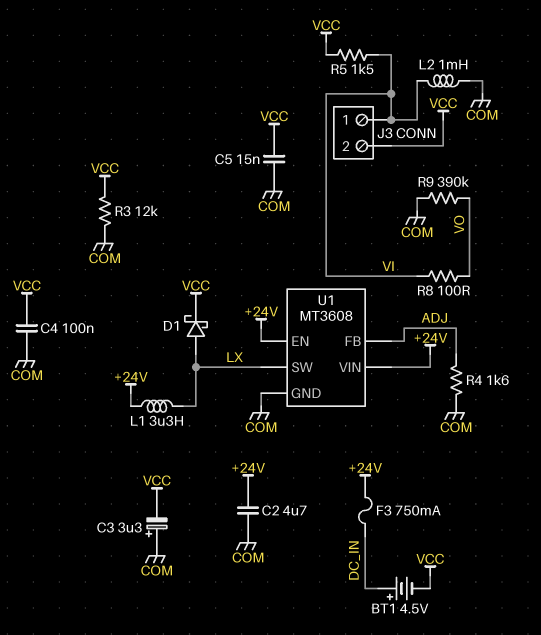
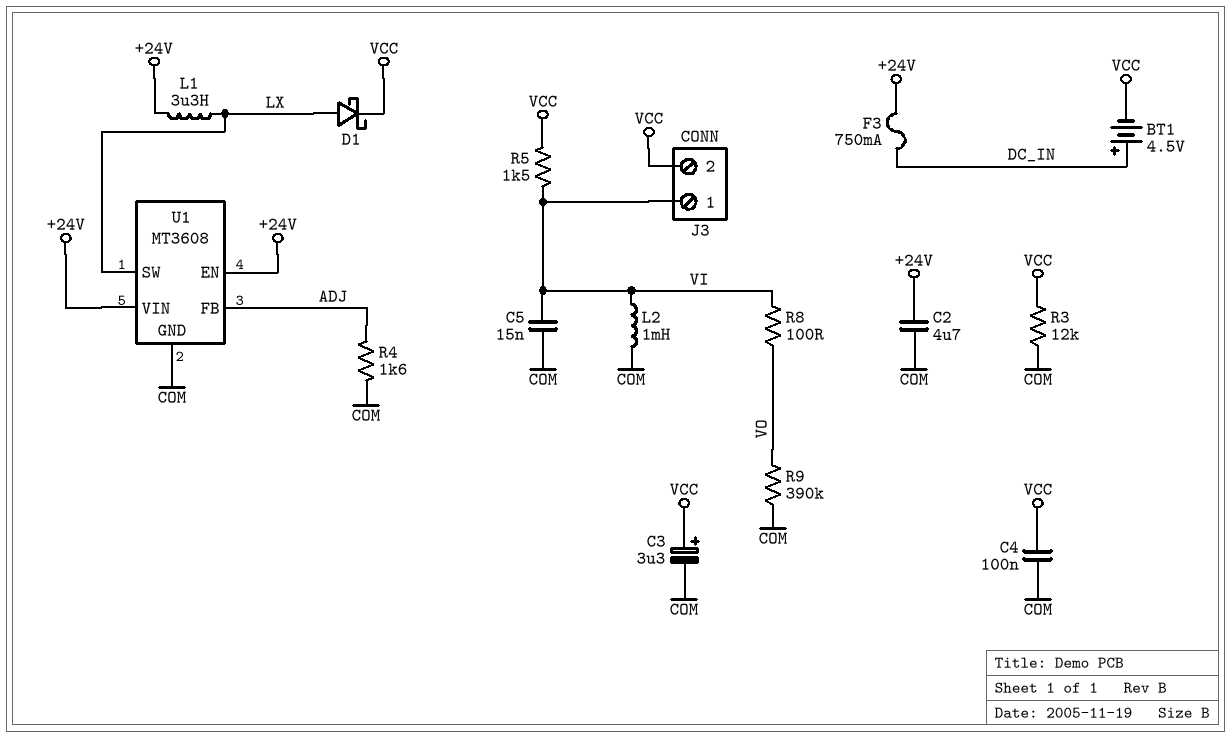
C3: 3.3uF (plus COM, minus VCC) -> 3.3uF (plus VCC, minus COM)
C5: 15nF (COM, VCC) -> 15nF (COM, VI)

